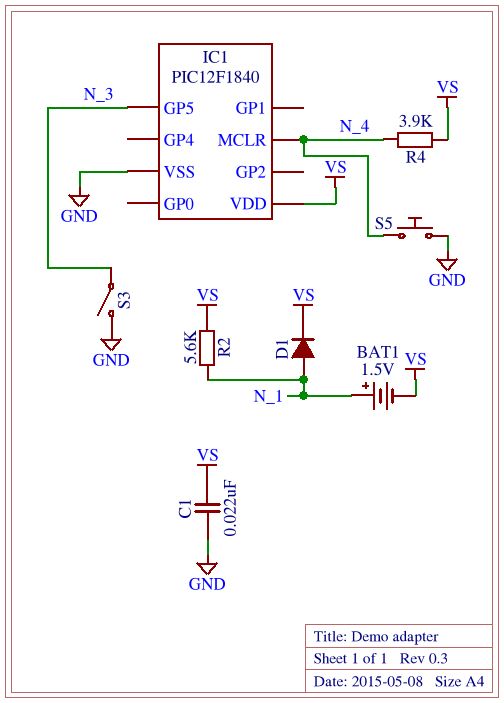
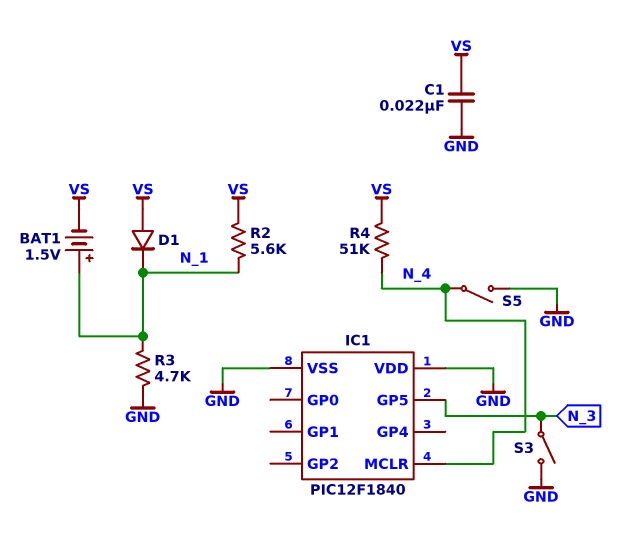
D1: diode (A N_1, K VS) -> diode (A VS, K N_1)
IC1 pin VDD: VS -> GND
R3: none -> 4.7k (GND, N_1)
R4: 3.9k (N_4, VS) -> 51k (N_4, VS)
S5: button (GND, N_4) -> switch (GND, N_4)

